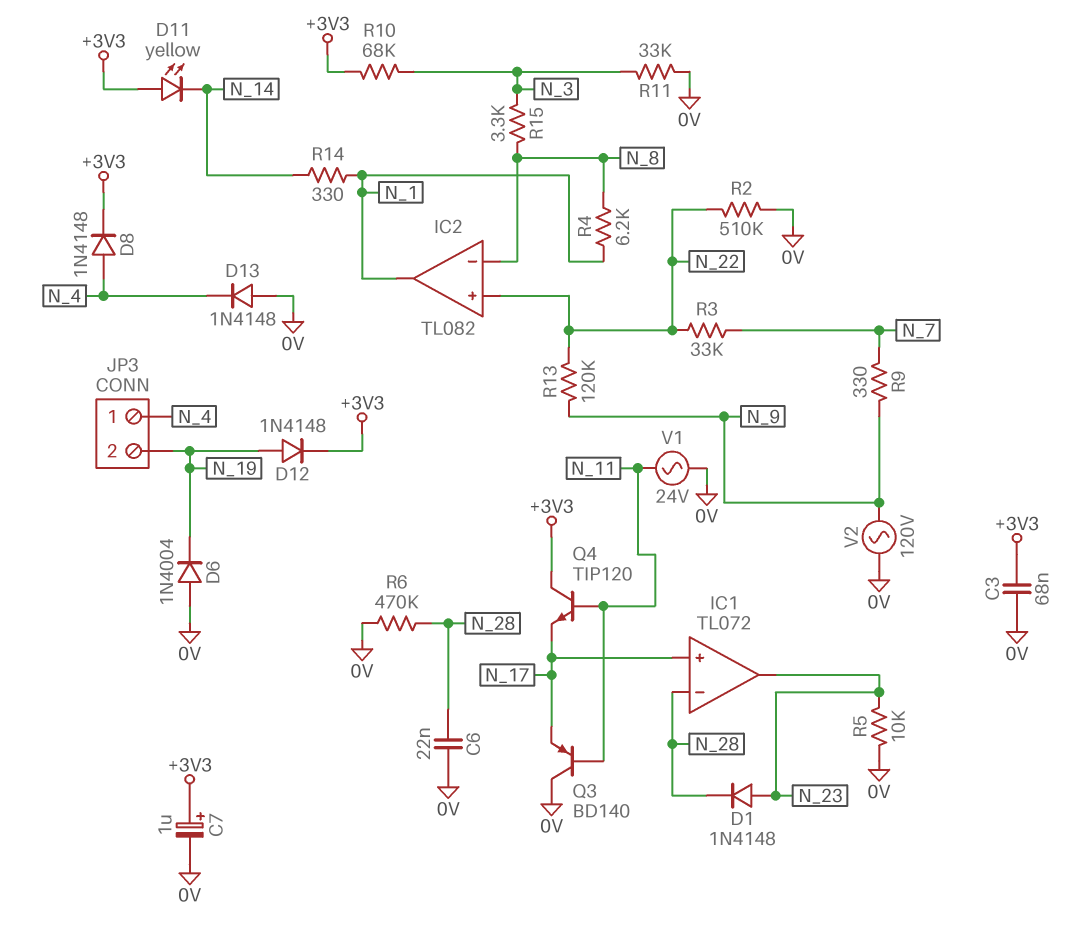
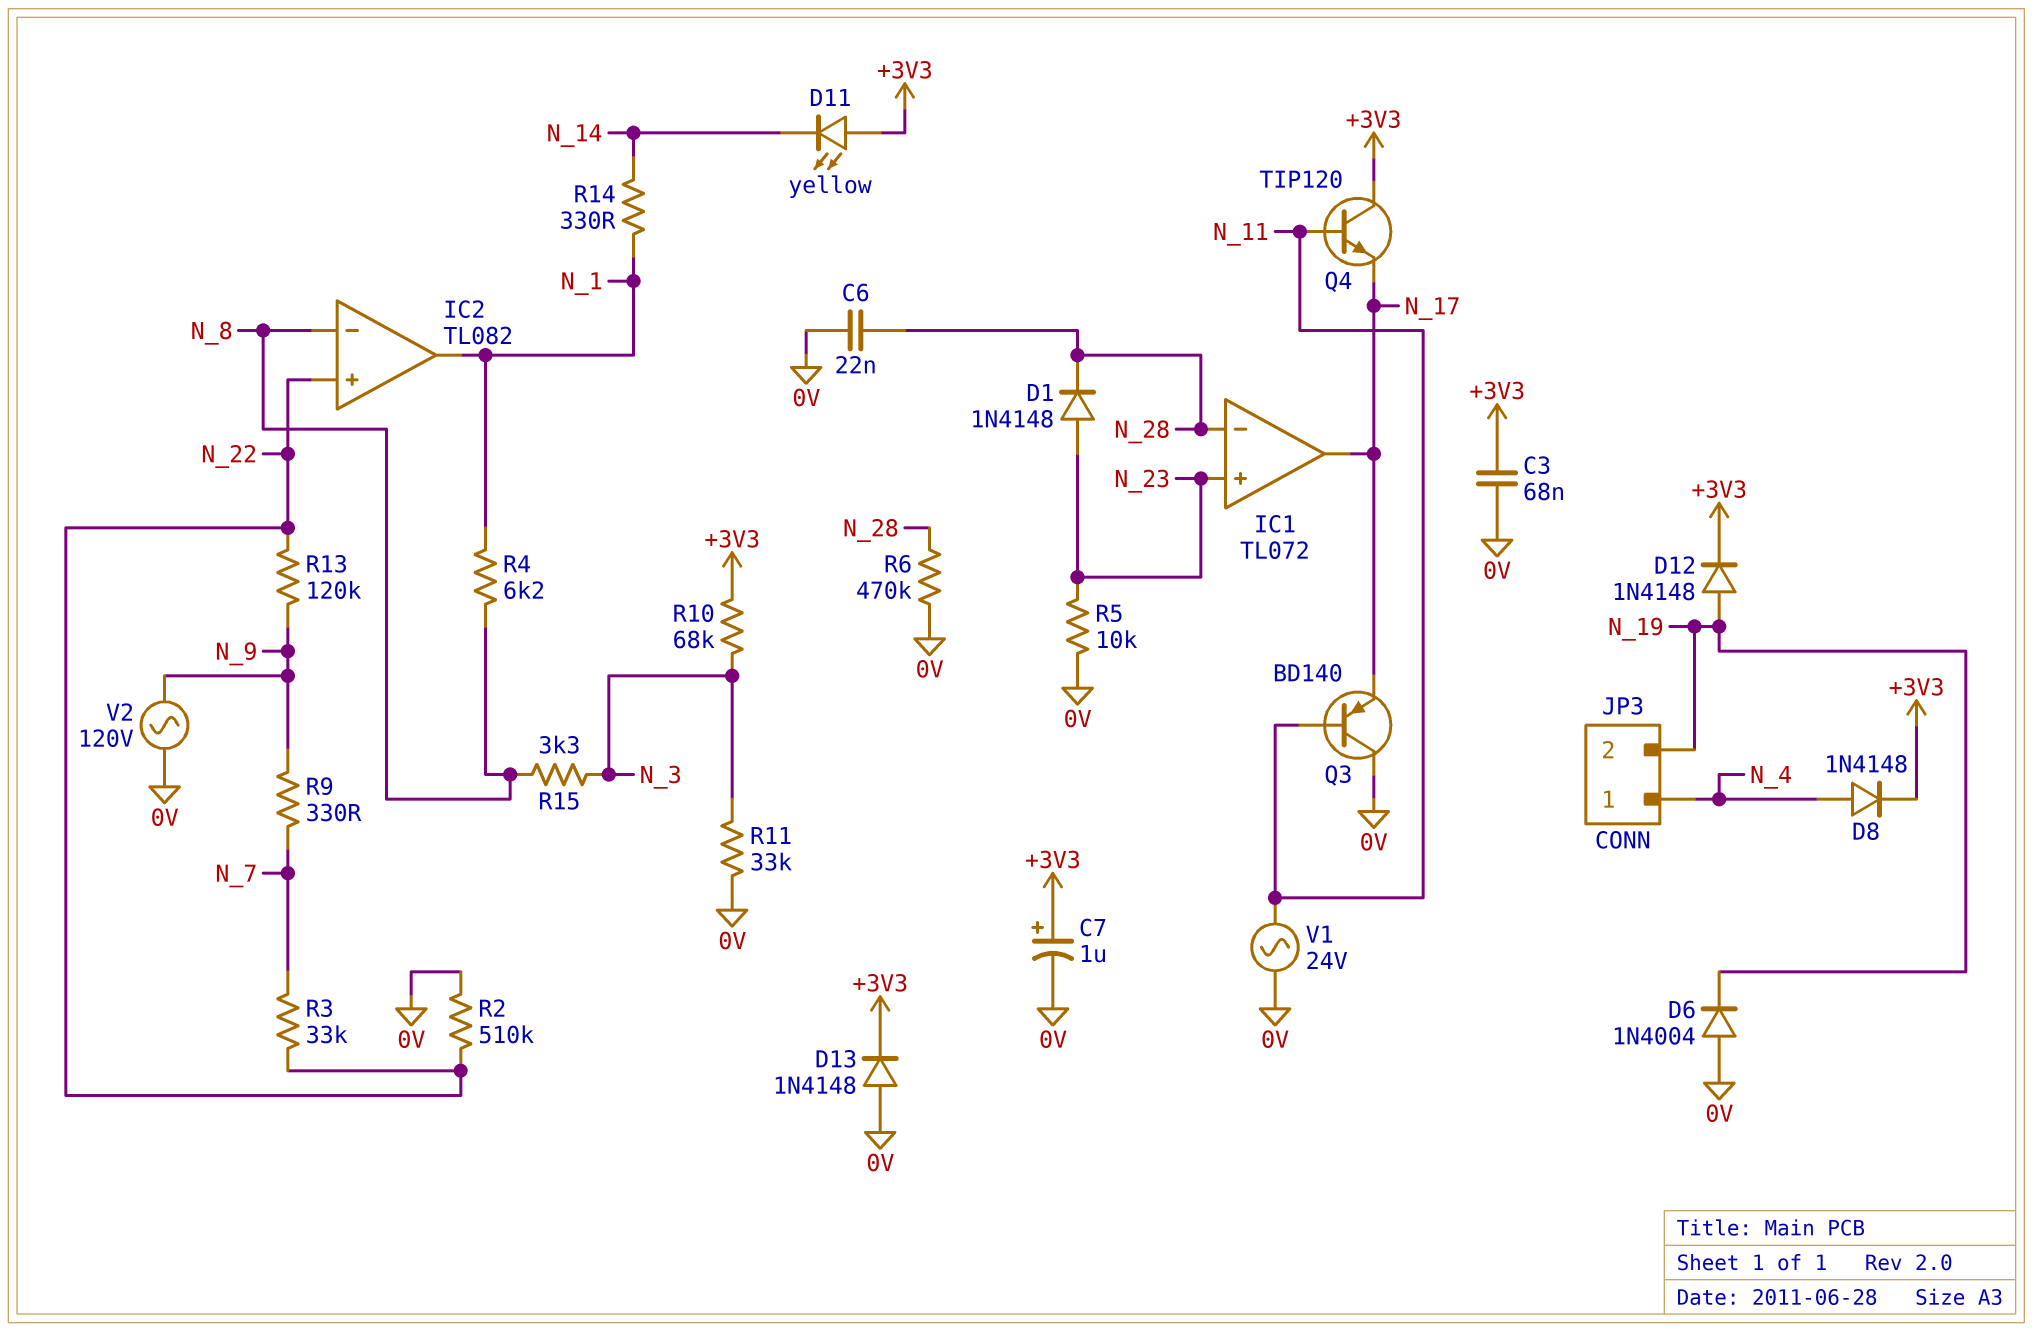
D13: diode 1N4148 (A 0V, K N_4) -> diode 1N4148 (A 0V, K +3V3)
IC1 pin in+: N_17 -> N_23
IC1 pin out: N_23 -> N_17

